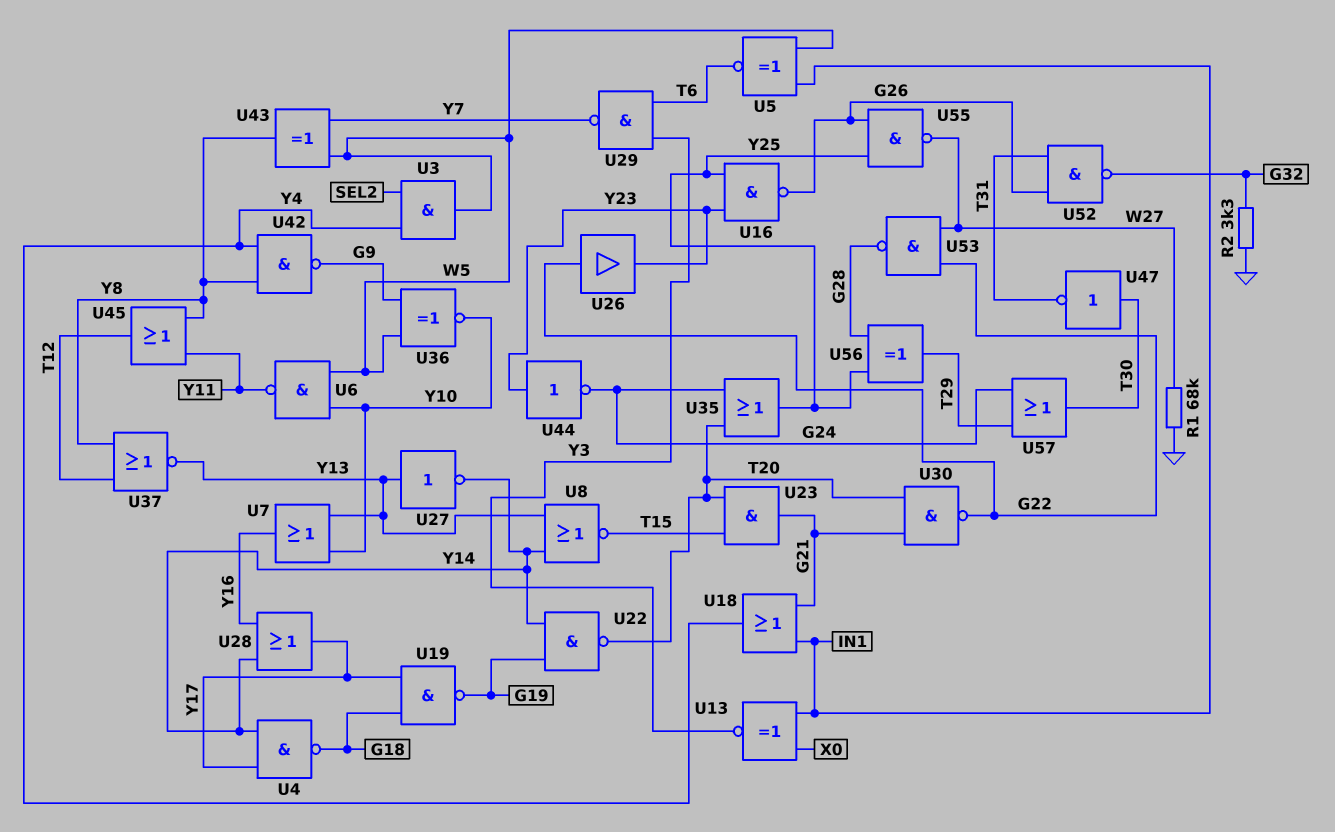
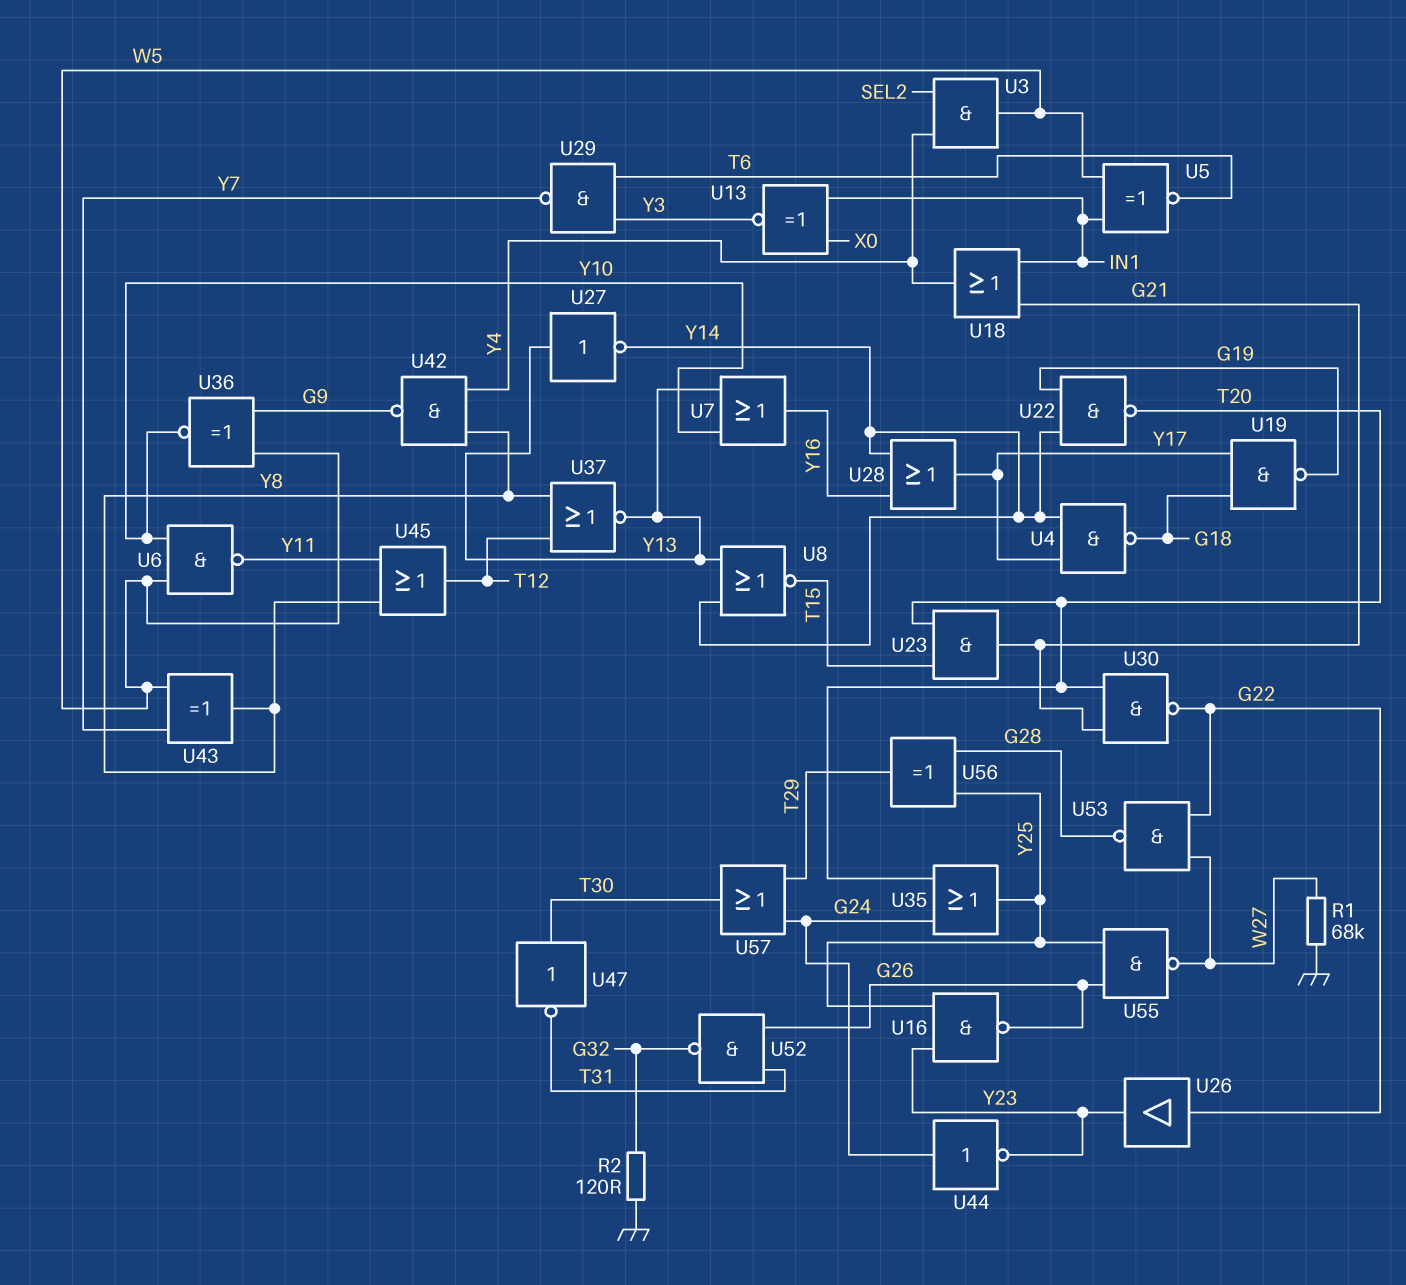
R2: 3.3k (G32, GND) -> 120 (G32, GND)
U44: NOT (in Y23, out G24) -> NOT (in G24, out Y23)

